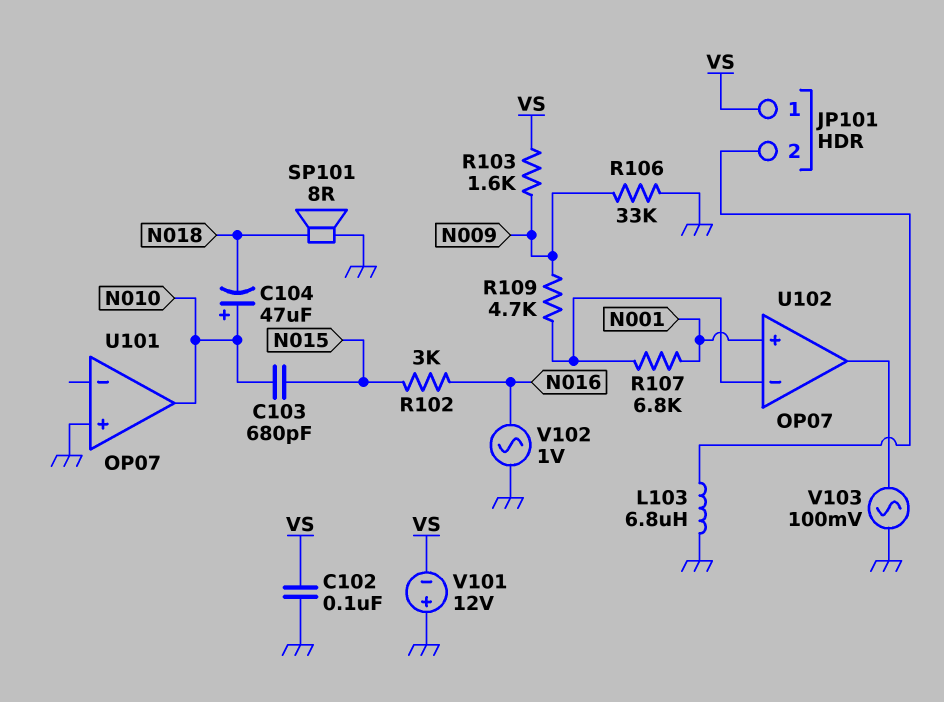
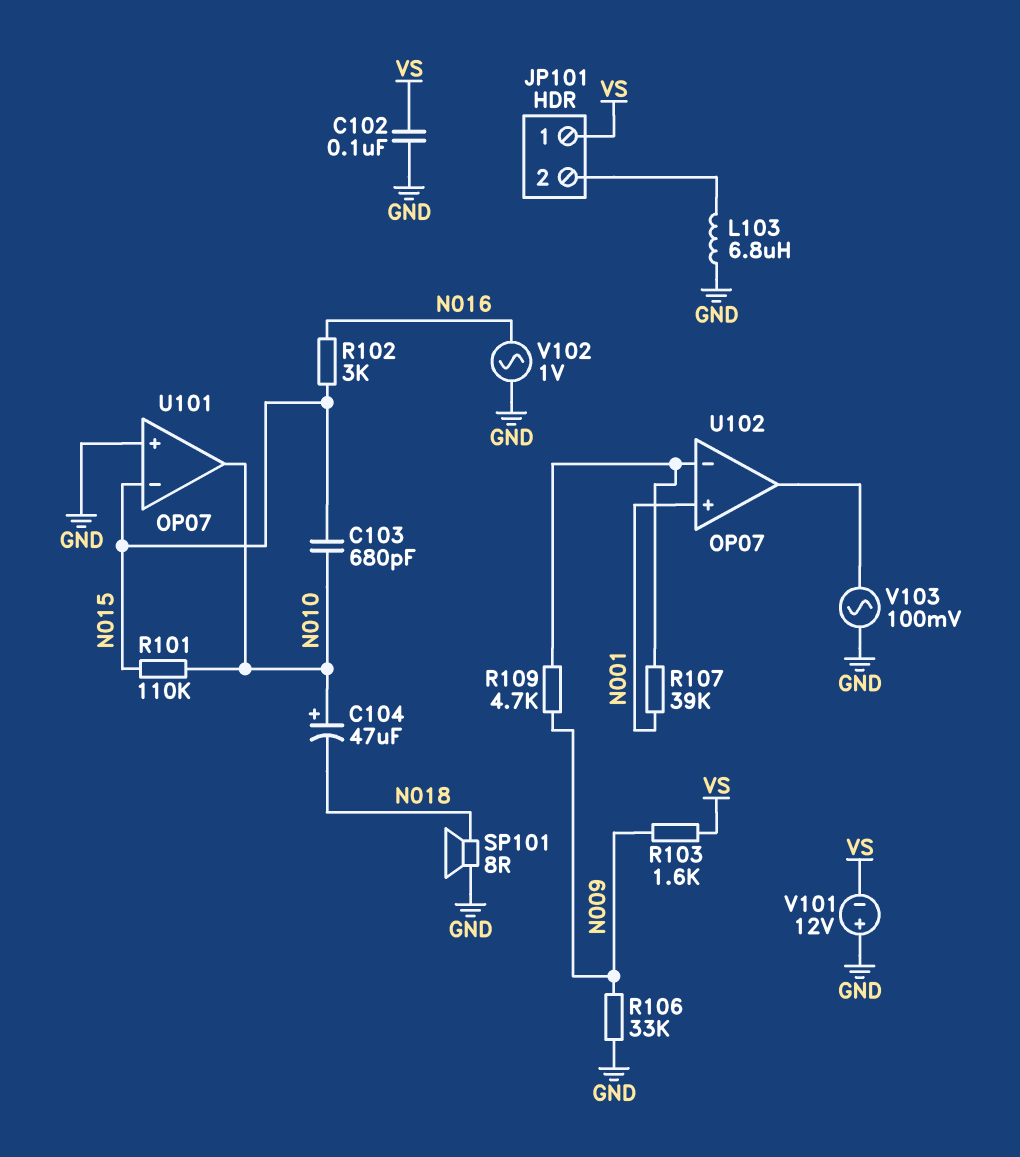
R101: none -> 110k (N010, N015)
R107: 6.8k (N001, U102/in-) -> 39k (N001, U102/in-)
U101 pin in-: none -> N015

